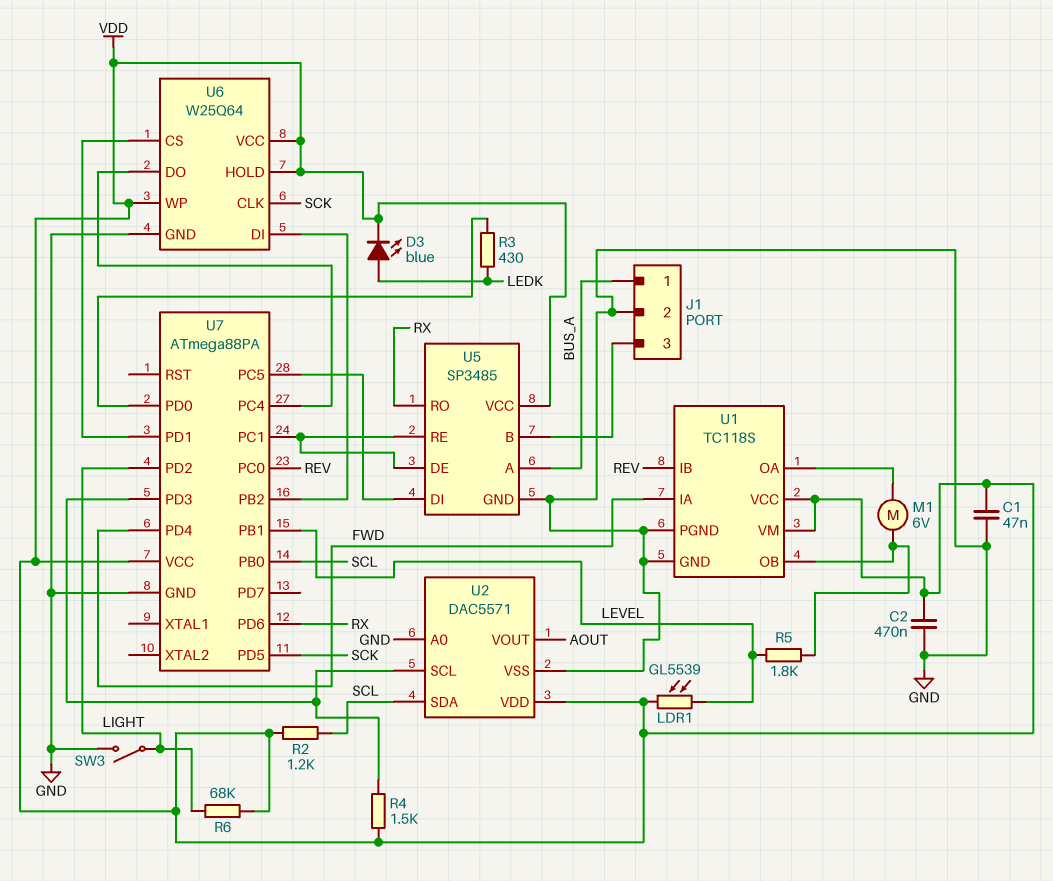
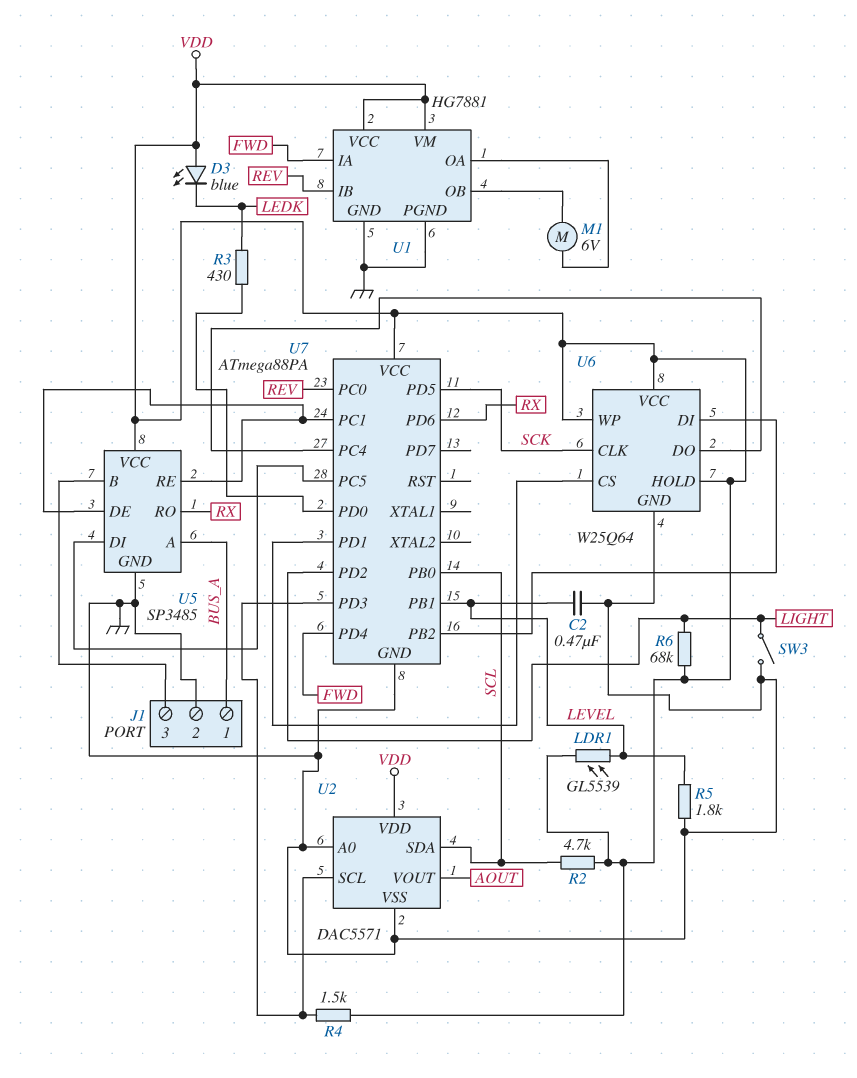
C1: 47nF (GND, VDD) -> none
C2: 470nF (GND, VDD) -> 470nF (GND, LEVEL)
D3: LED blue (A LEDK, K VDD) -> LED blue (A VDD, K LEDK)
R2: 1.2k (SCL, VDD) -> 4.7k (SCL, VDD)
R5: 1.8k (LEVEL, U1/OB) -> 1.8k (GND, LEVEL)
U1: TC118S -> HG7881

